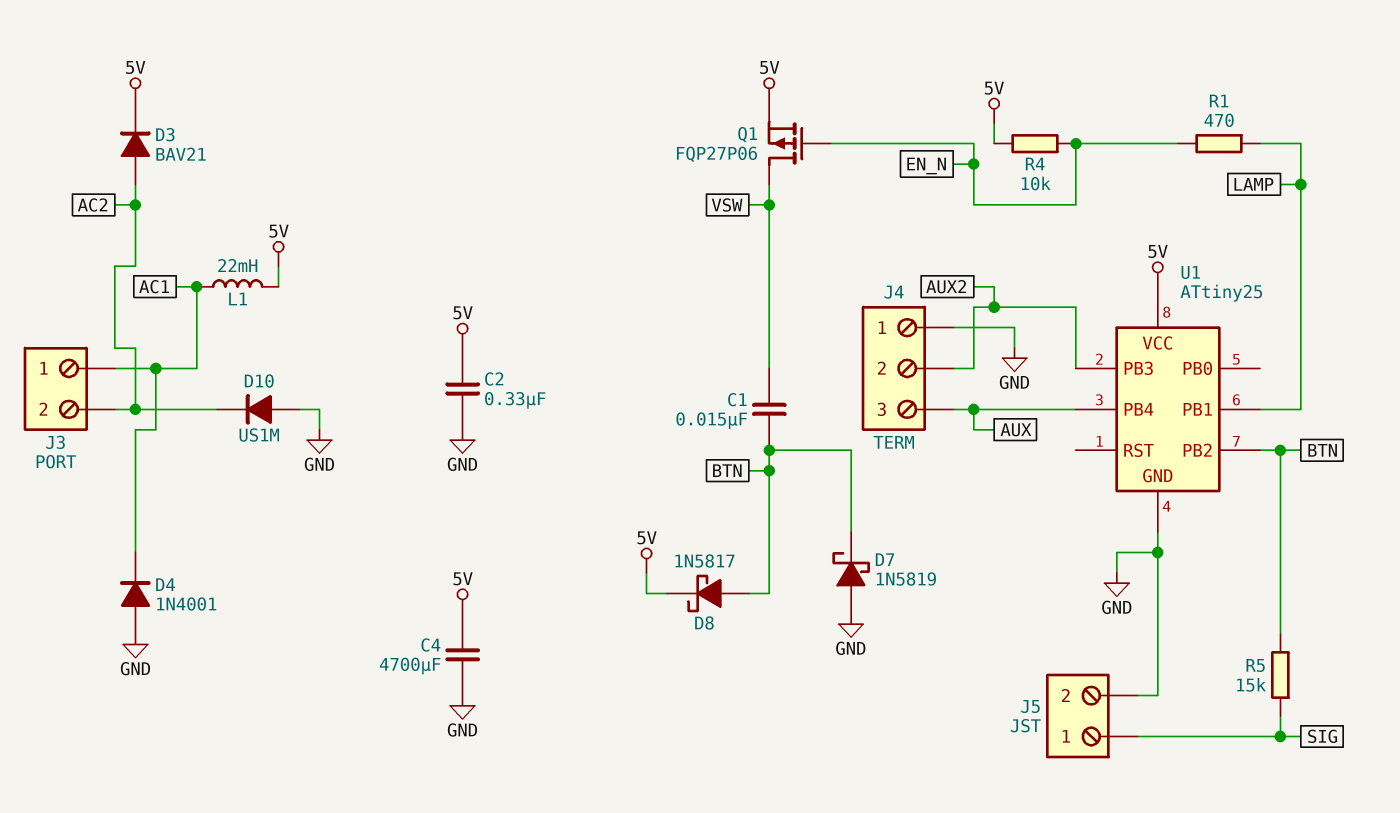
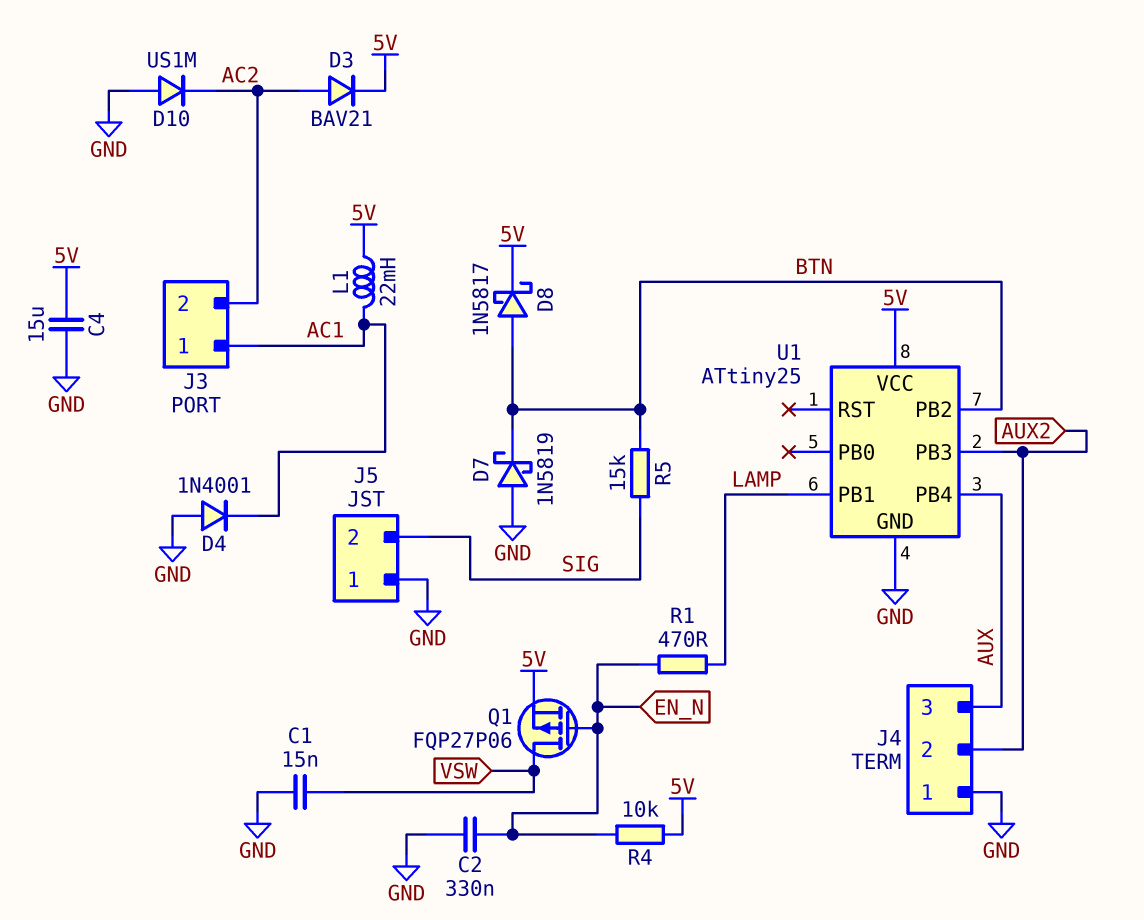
C1: 15nF (BTN, VSW) -> 15nF (GND, VSW)
C2: 330nF (5V, GND) -> 330nF (EN_N, GND)
C4: 4700uF (5V, GND) -> 15uF (5V, GND)
J5 pin 1: SIG -> GND
J5 pin 2: GND -> SIG

